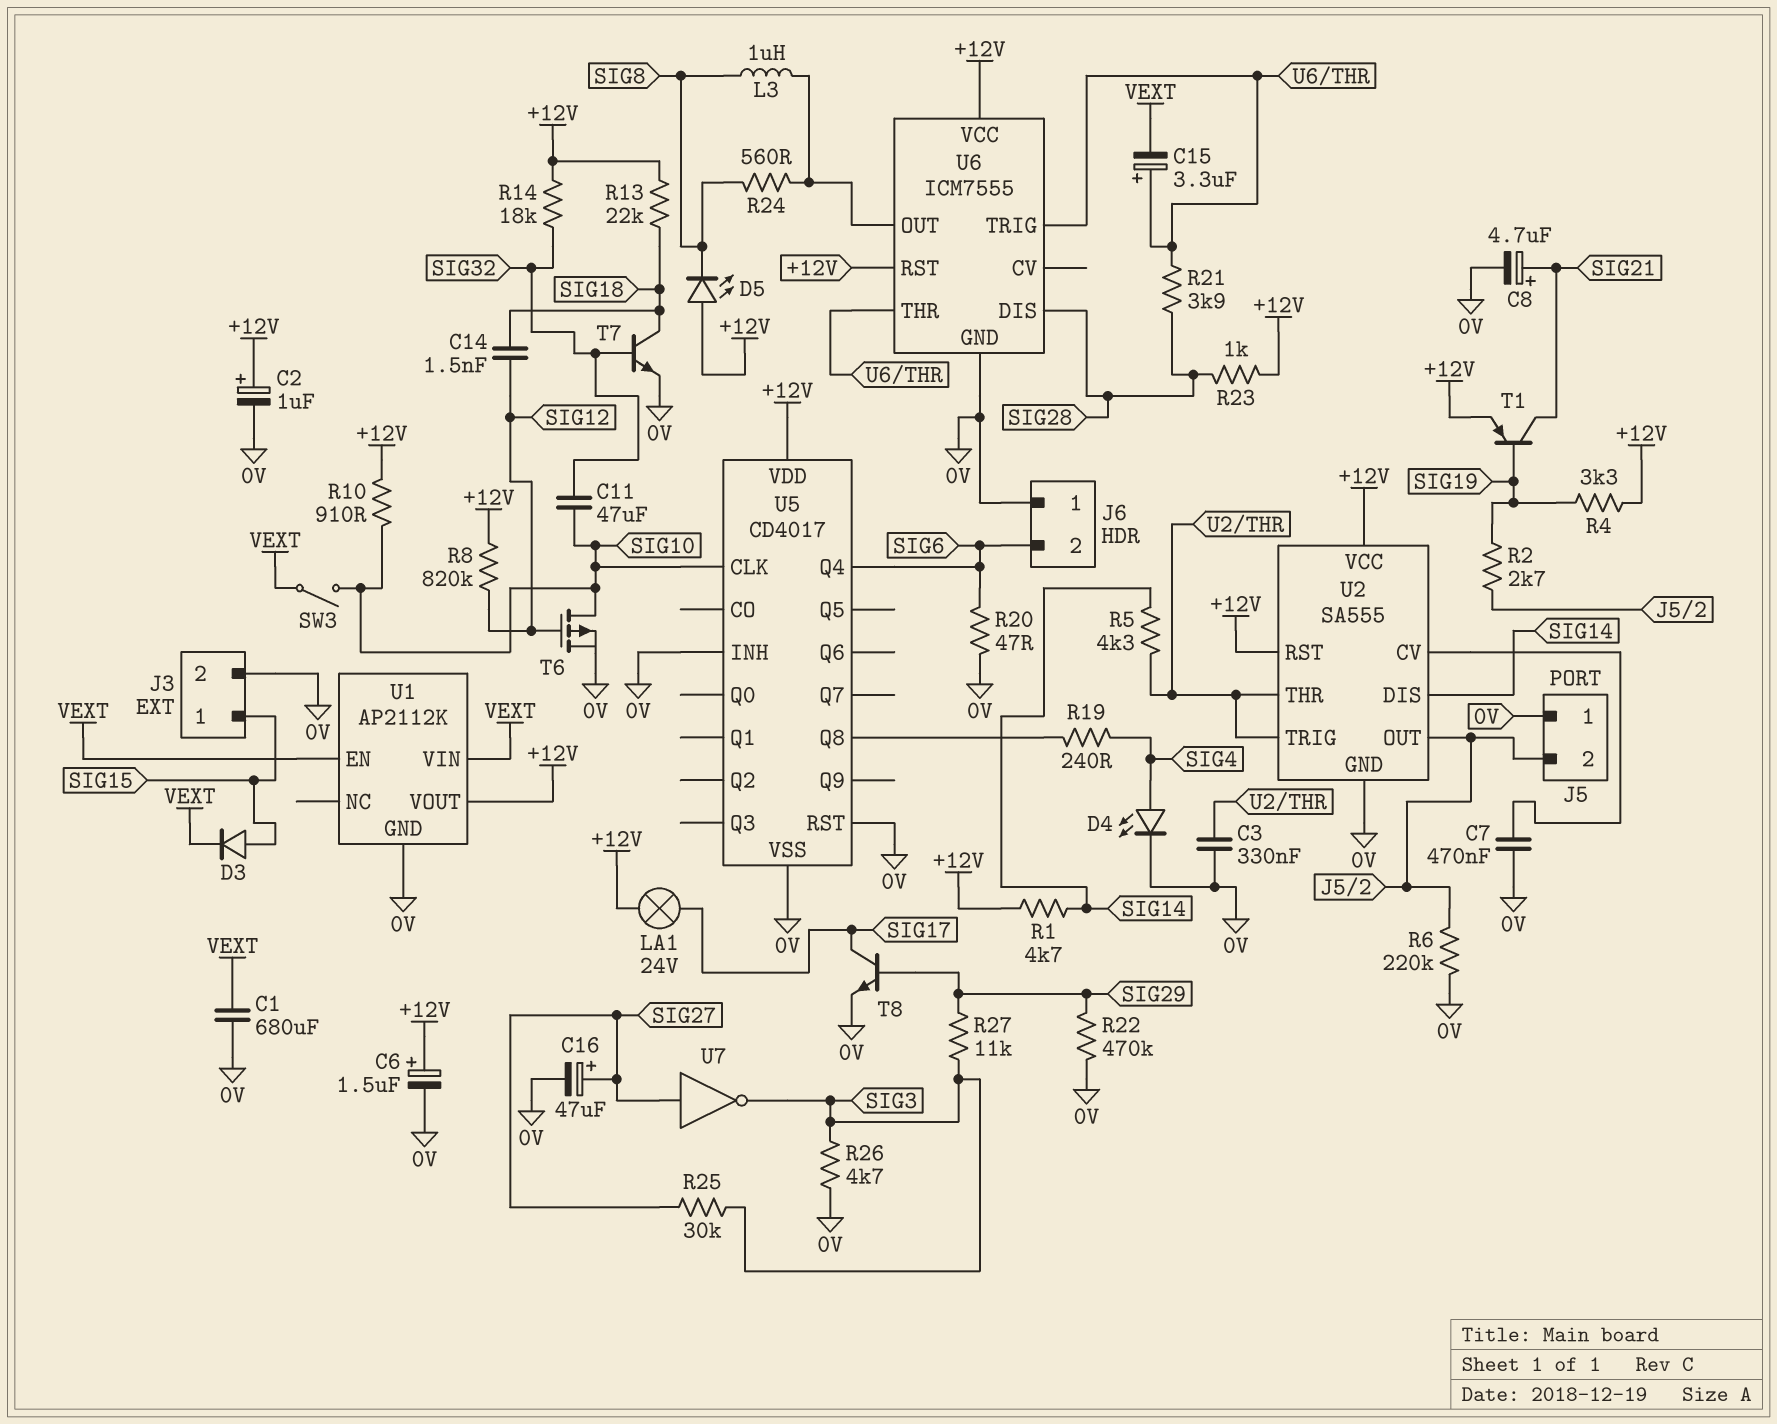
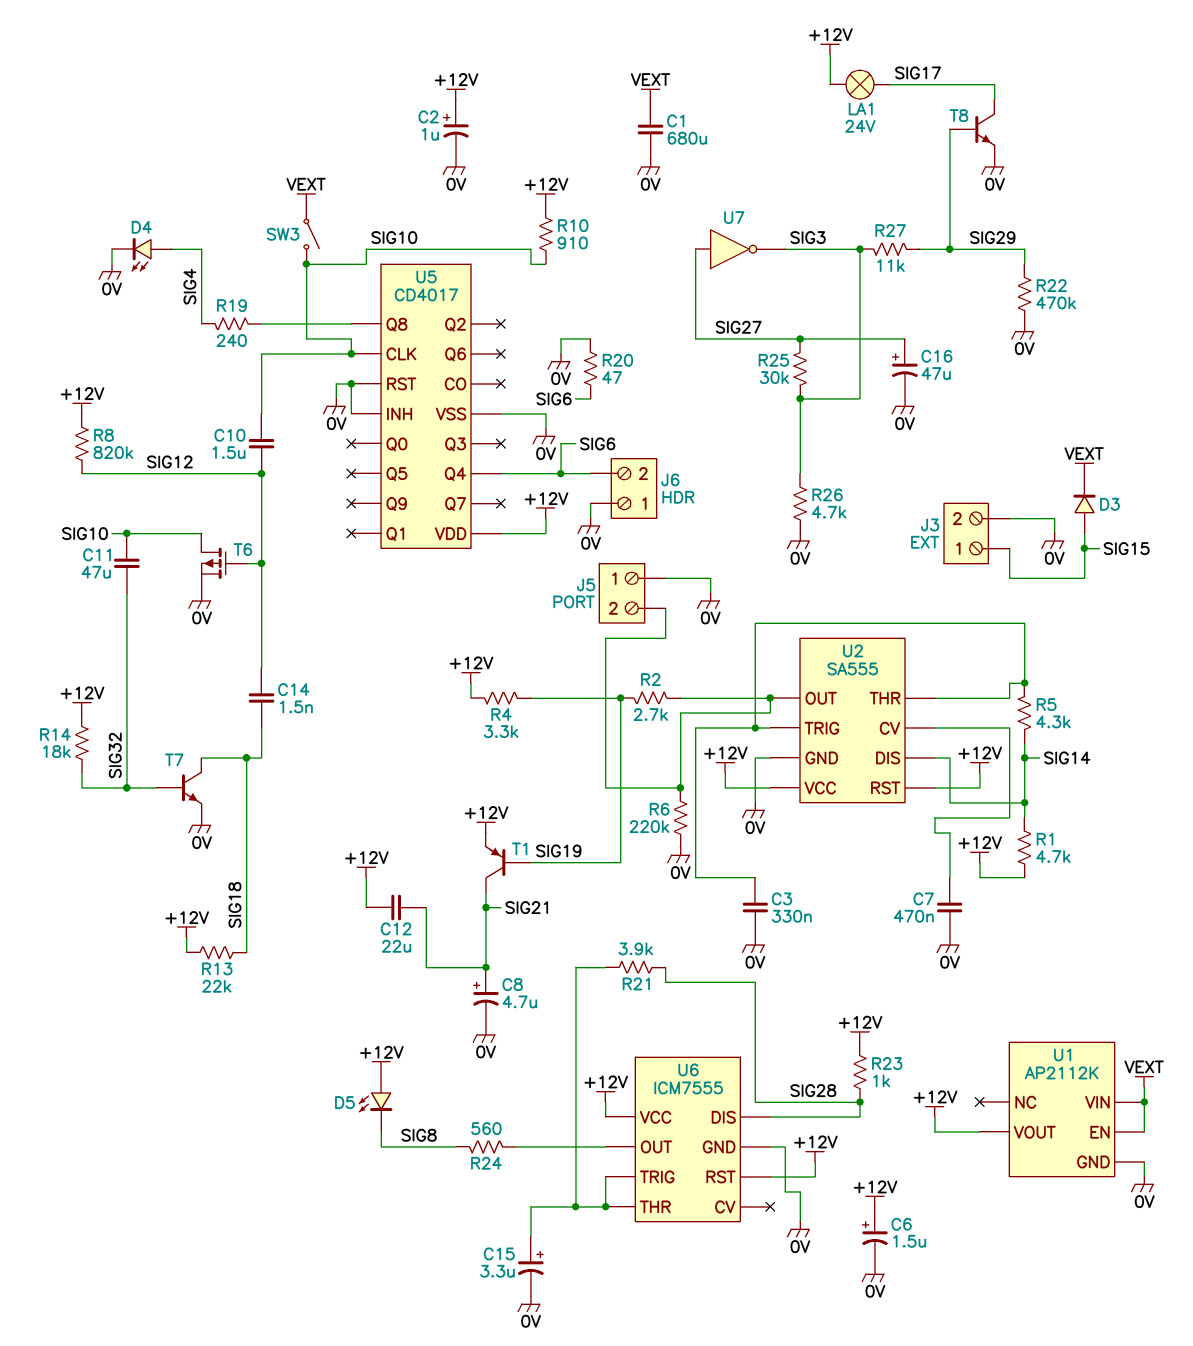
C10: none -> 1.5uF (SIG10, SIG12)
C12: none -> 22uF (+12V, SIG21)
C15: 3.3uF (plus U6/THR, minus VEXT) -> 3.3uF (plus U6/THR, minus 0V)
L3: 1uH (SIG8, U6/OUT) -> none

